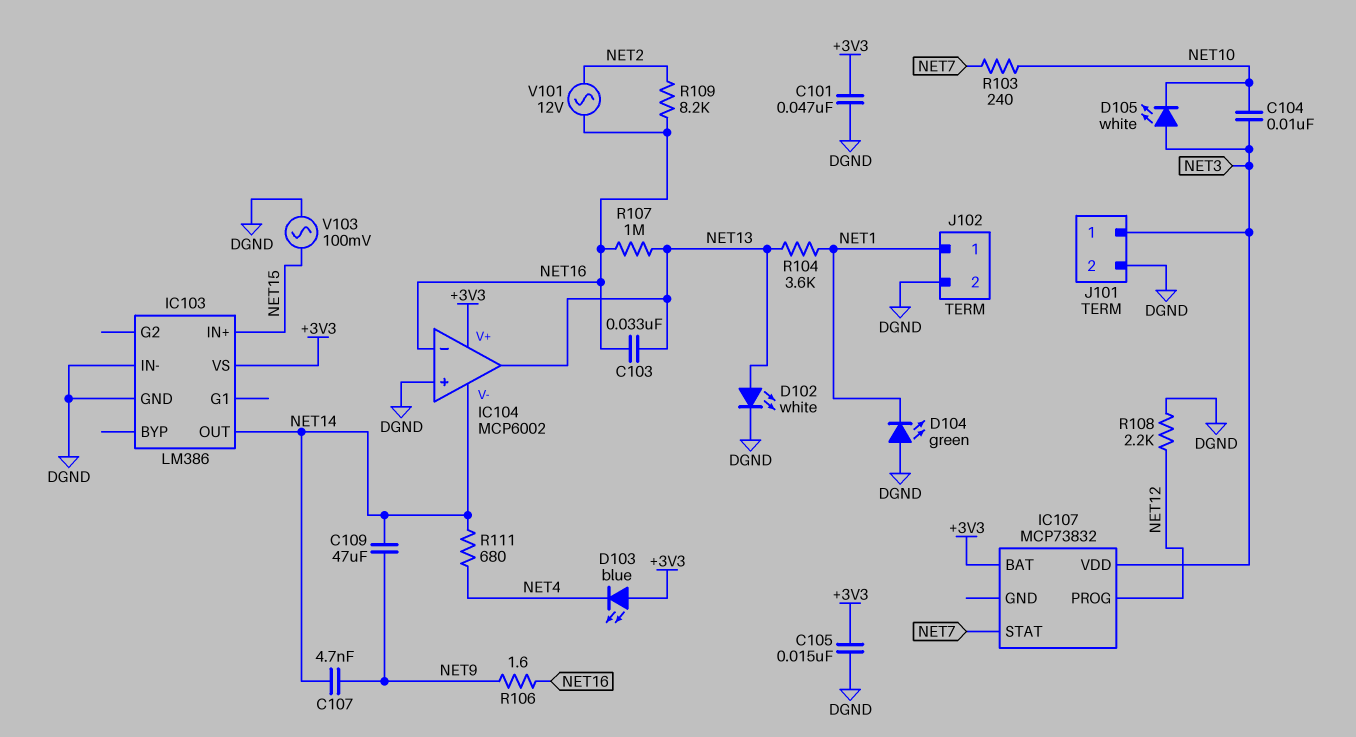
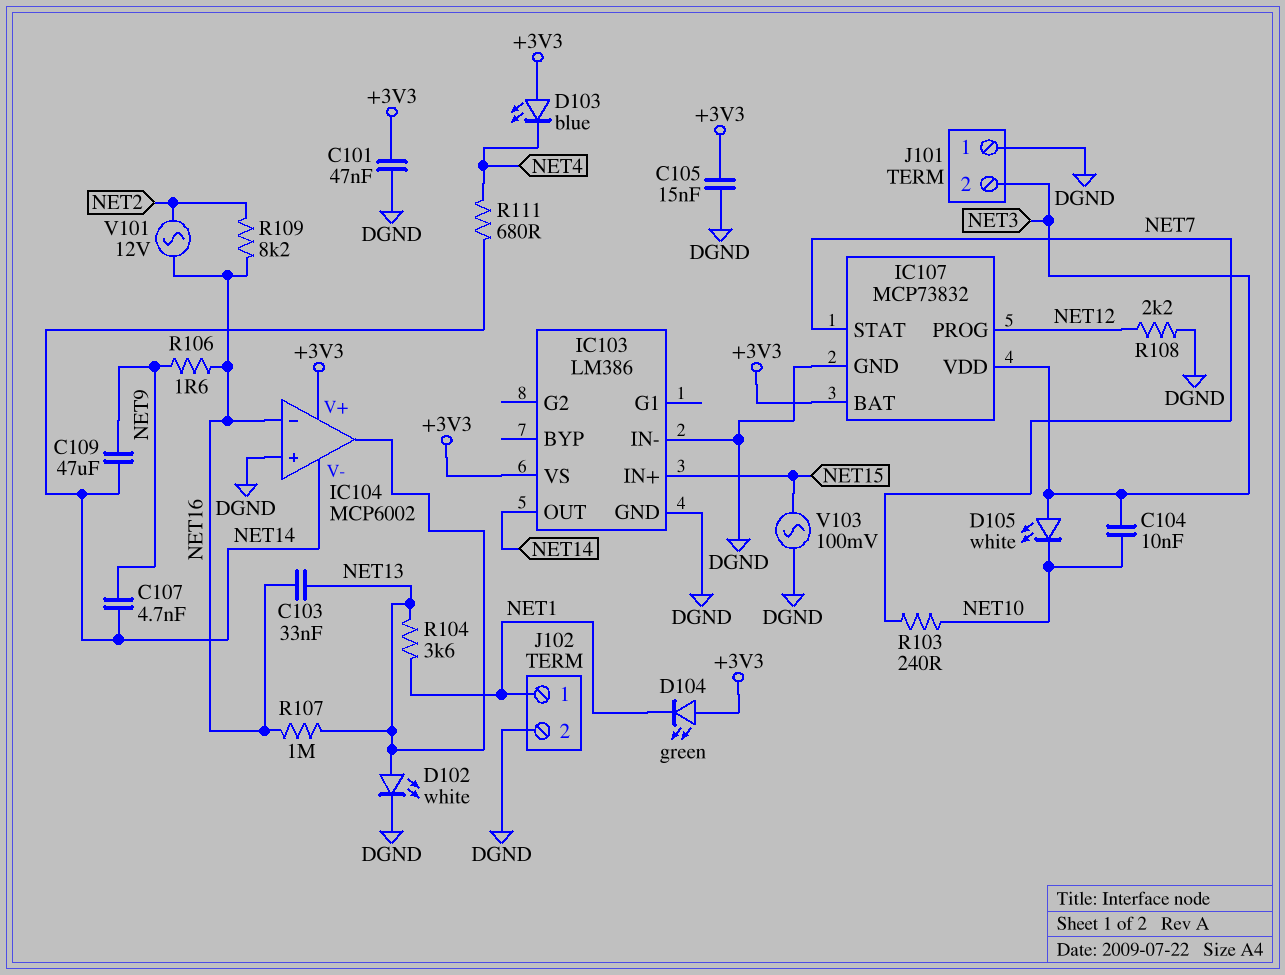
D104: LED green (A DGND, K NET1) -> LED green (A +3V3, K NET1)
IC107 pin GND: none -> DGND
J101 pin 1: NET3 -> DGND
J101 pin 2: DGND -> NET3

